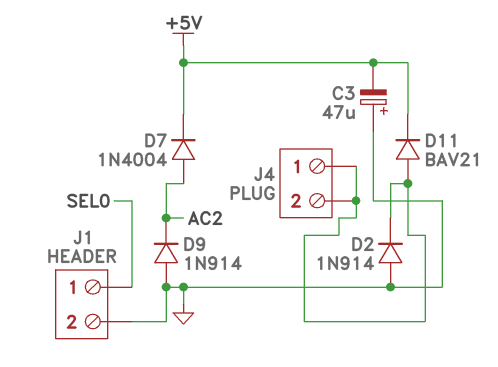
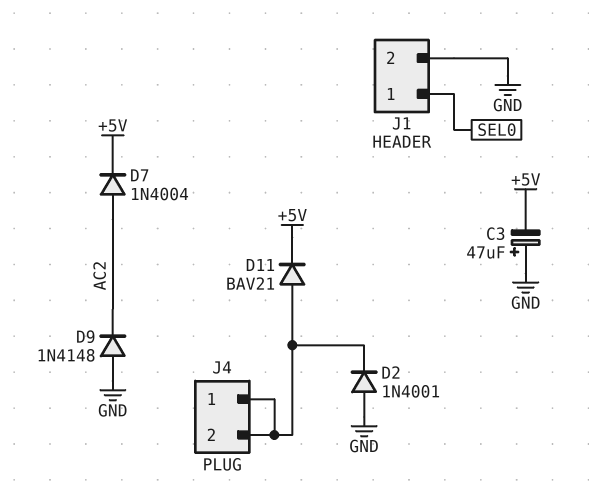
D2: diode 1N914 (A GND, K J4/1) -> diode 1N4001 (A GND, K J4/1)
D9: diode 1N914 (A GND, K AC2) -> diode 1N4148 (A GND, K AC2)

